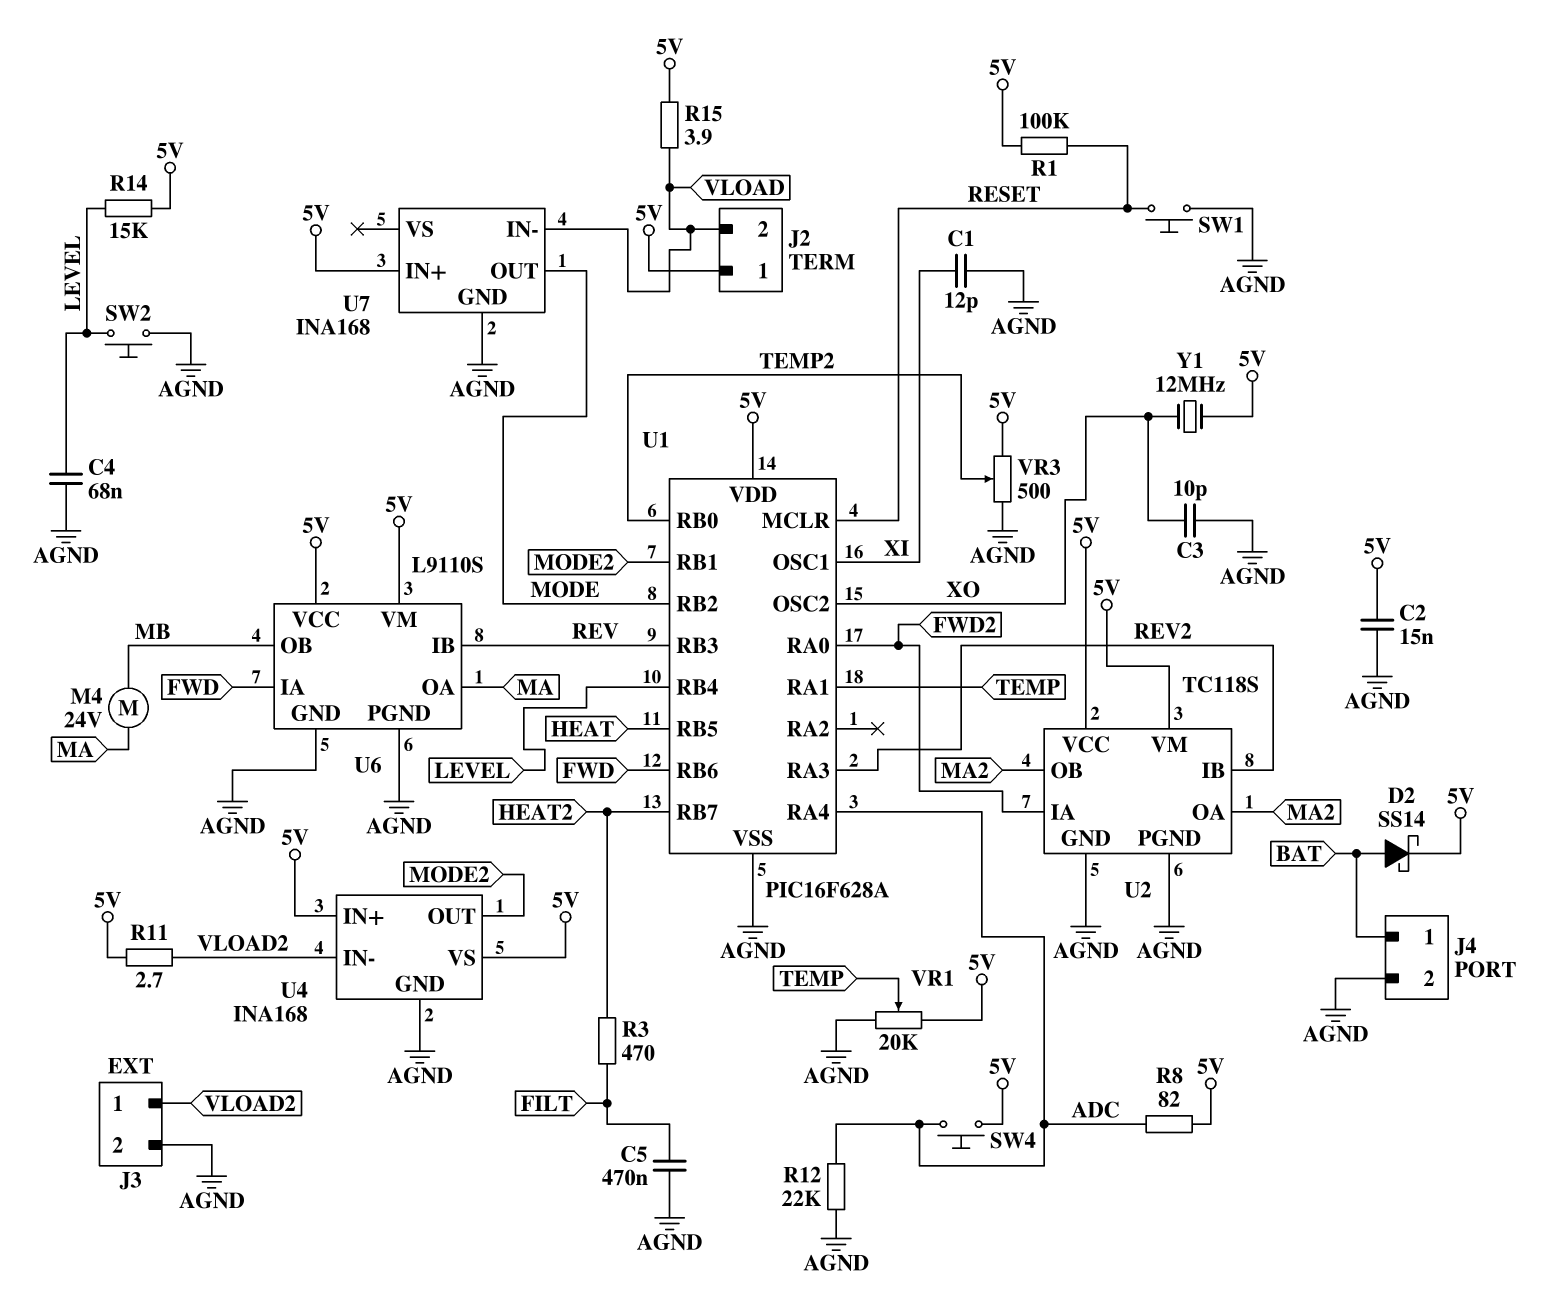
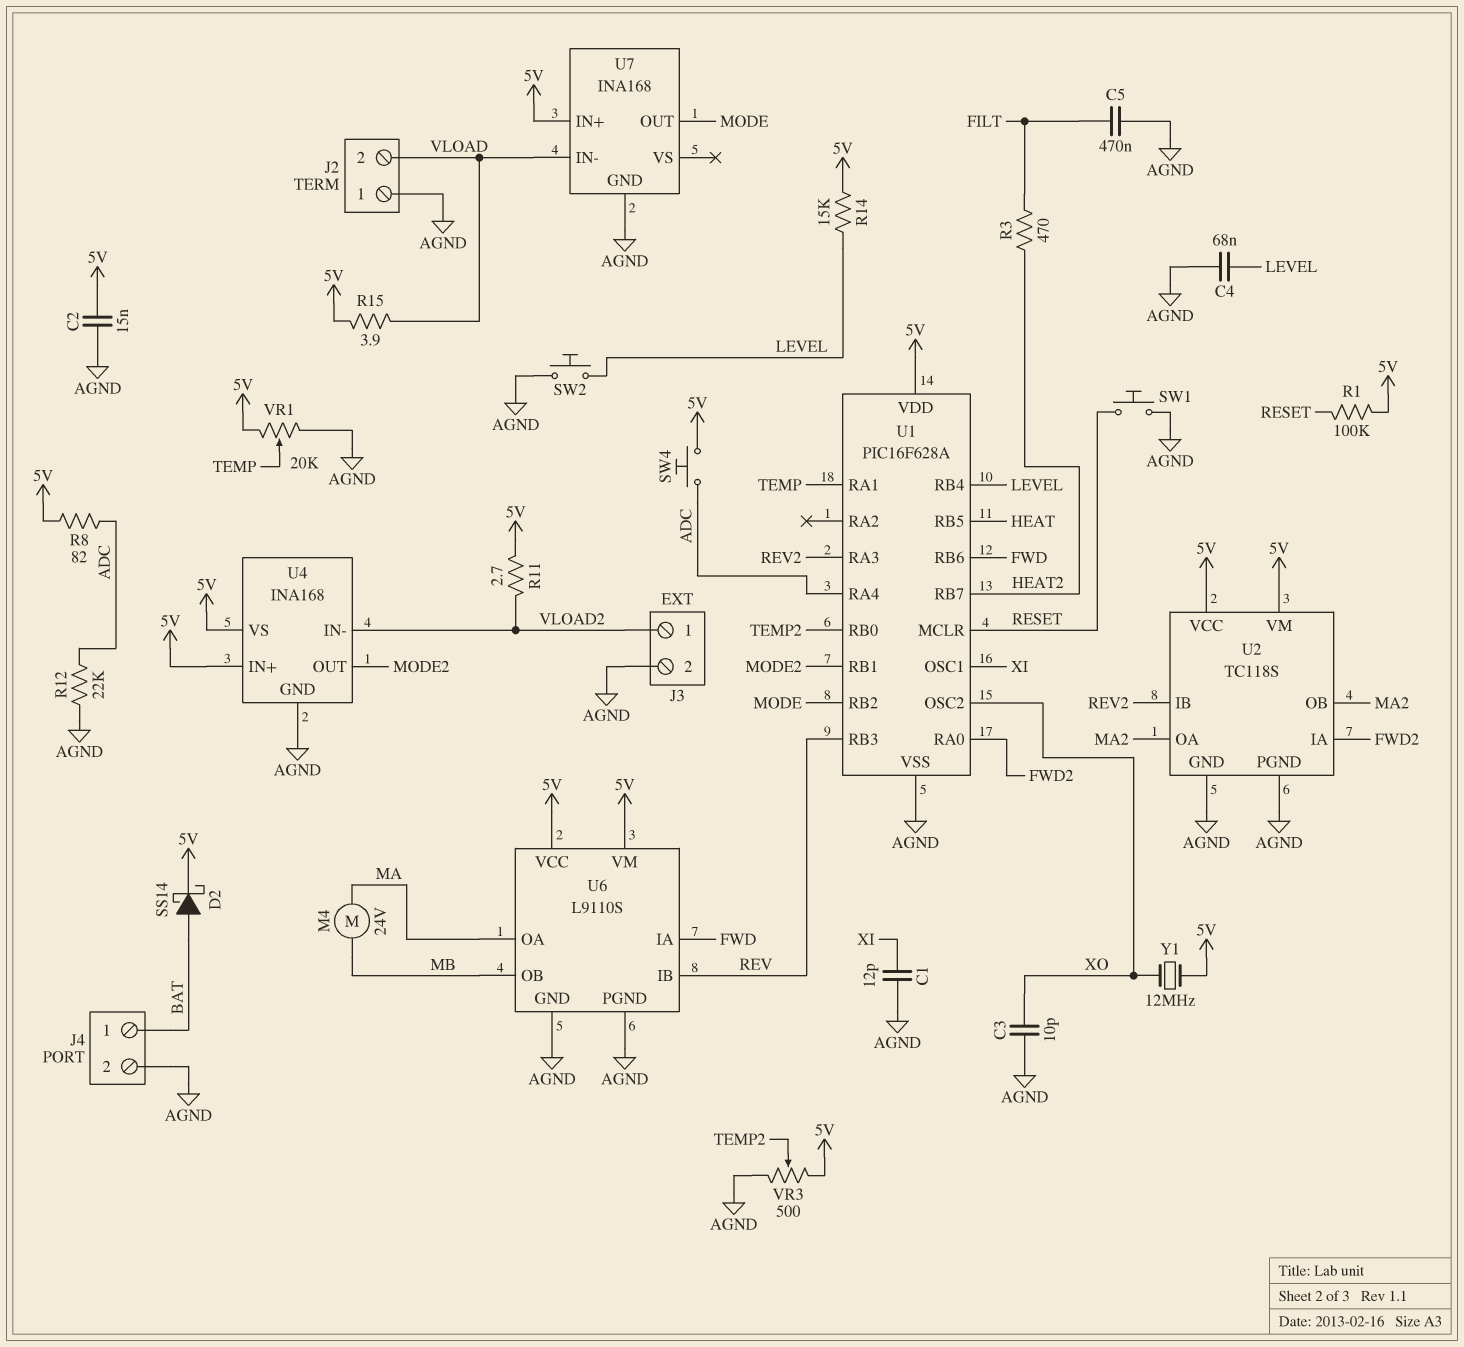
J2 pin 1: 5V -> AGND

